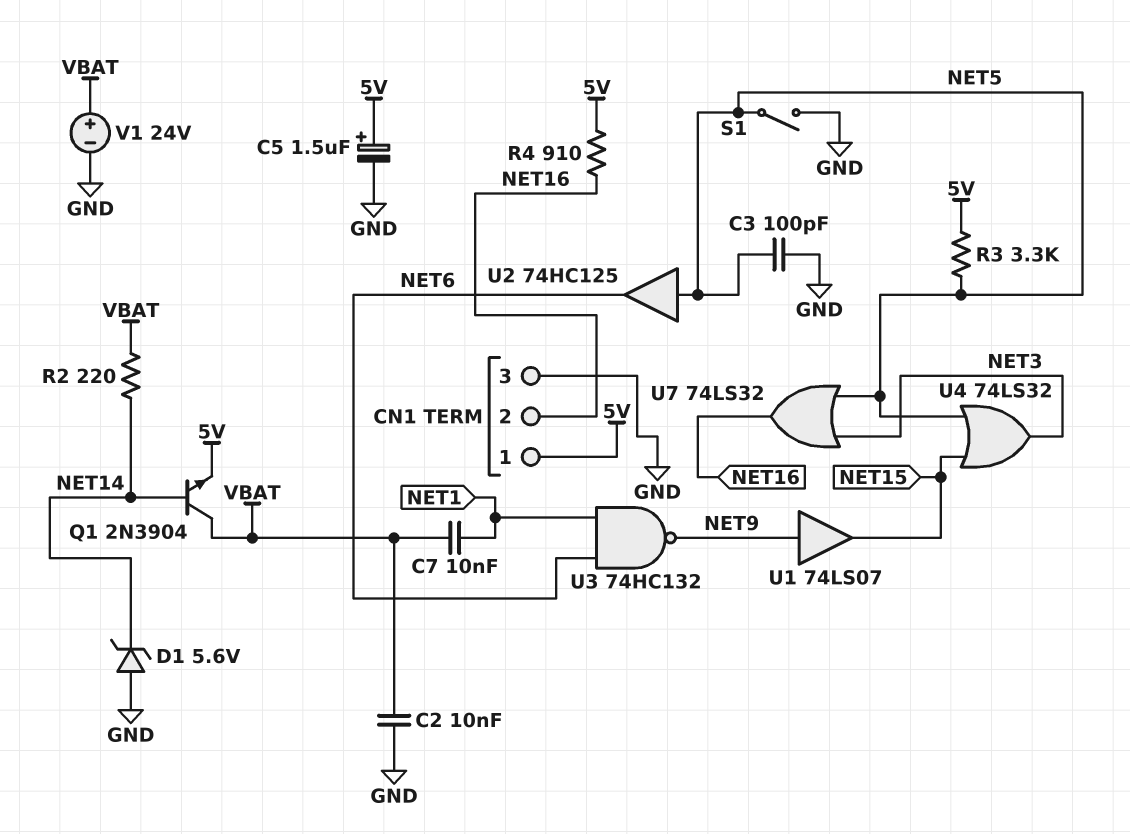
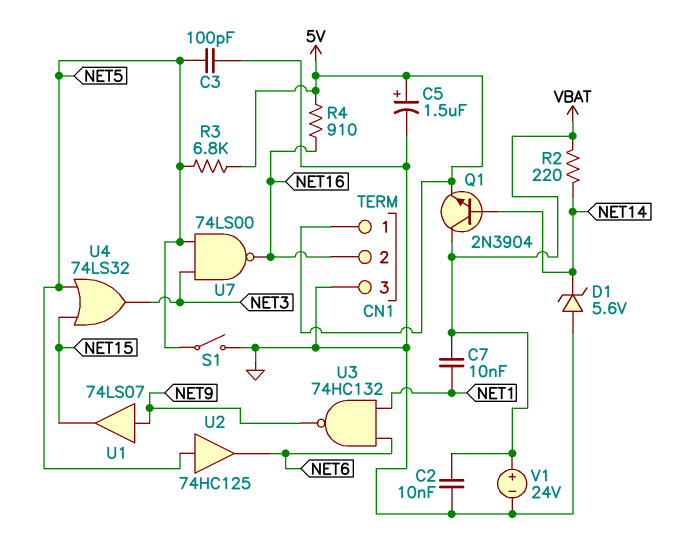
R3: 3.3k (5V, NET5) -> 6.8k (5V, NET5)
U7: OR 74LS32 (in NET3, in NET5, out NET16) -> NAND 74LS00 (in NET3, in NET5, out NET16)

